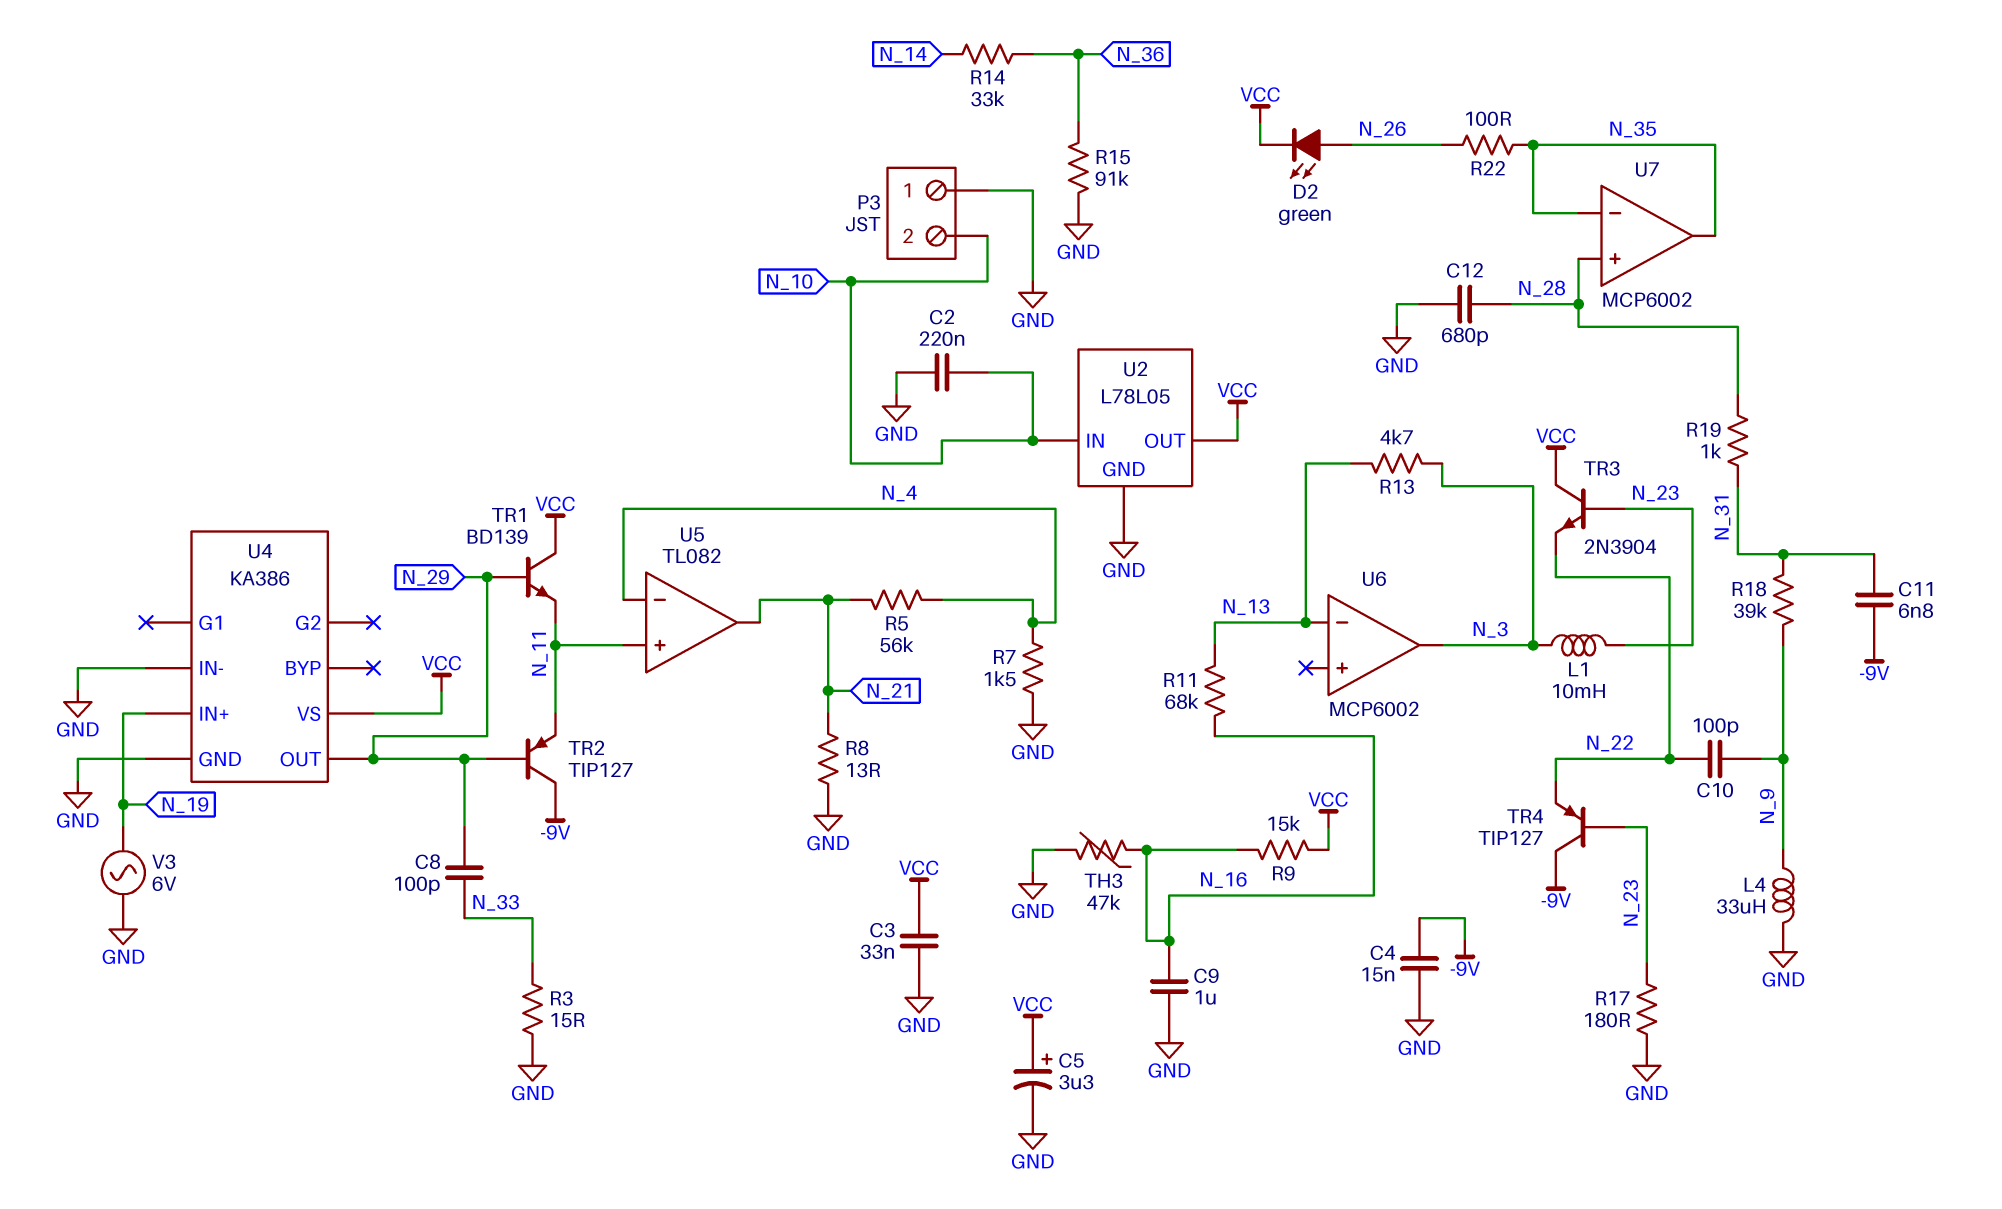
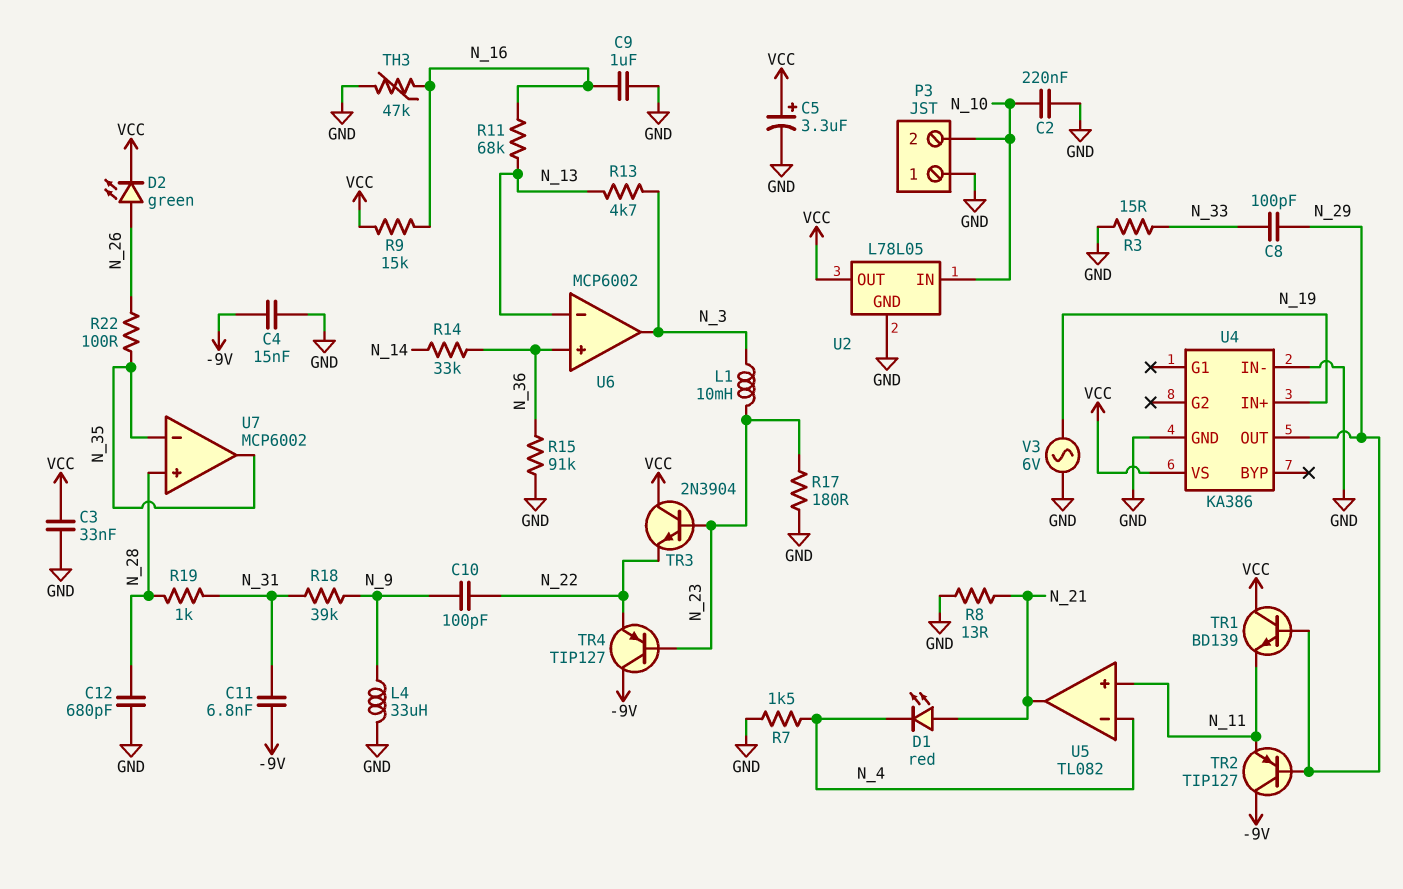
D1: none -> LED red (A N_21, K N_4)
R5: 56k (N_4, N_21) -> none
U6 pin in+: none -> N_36

